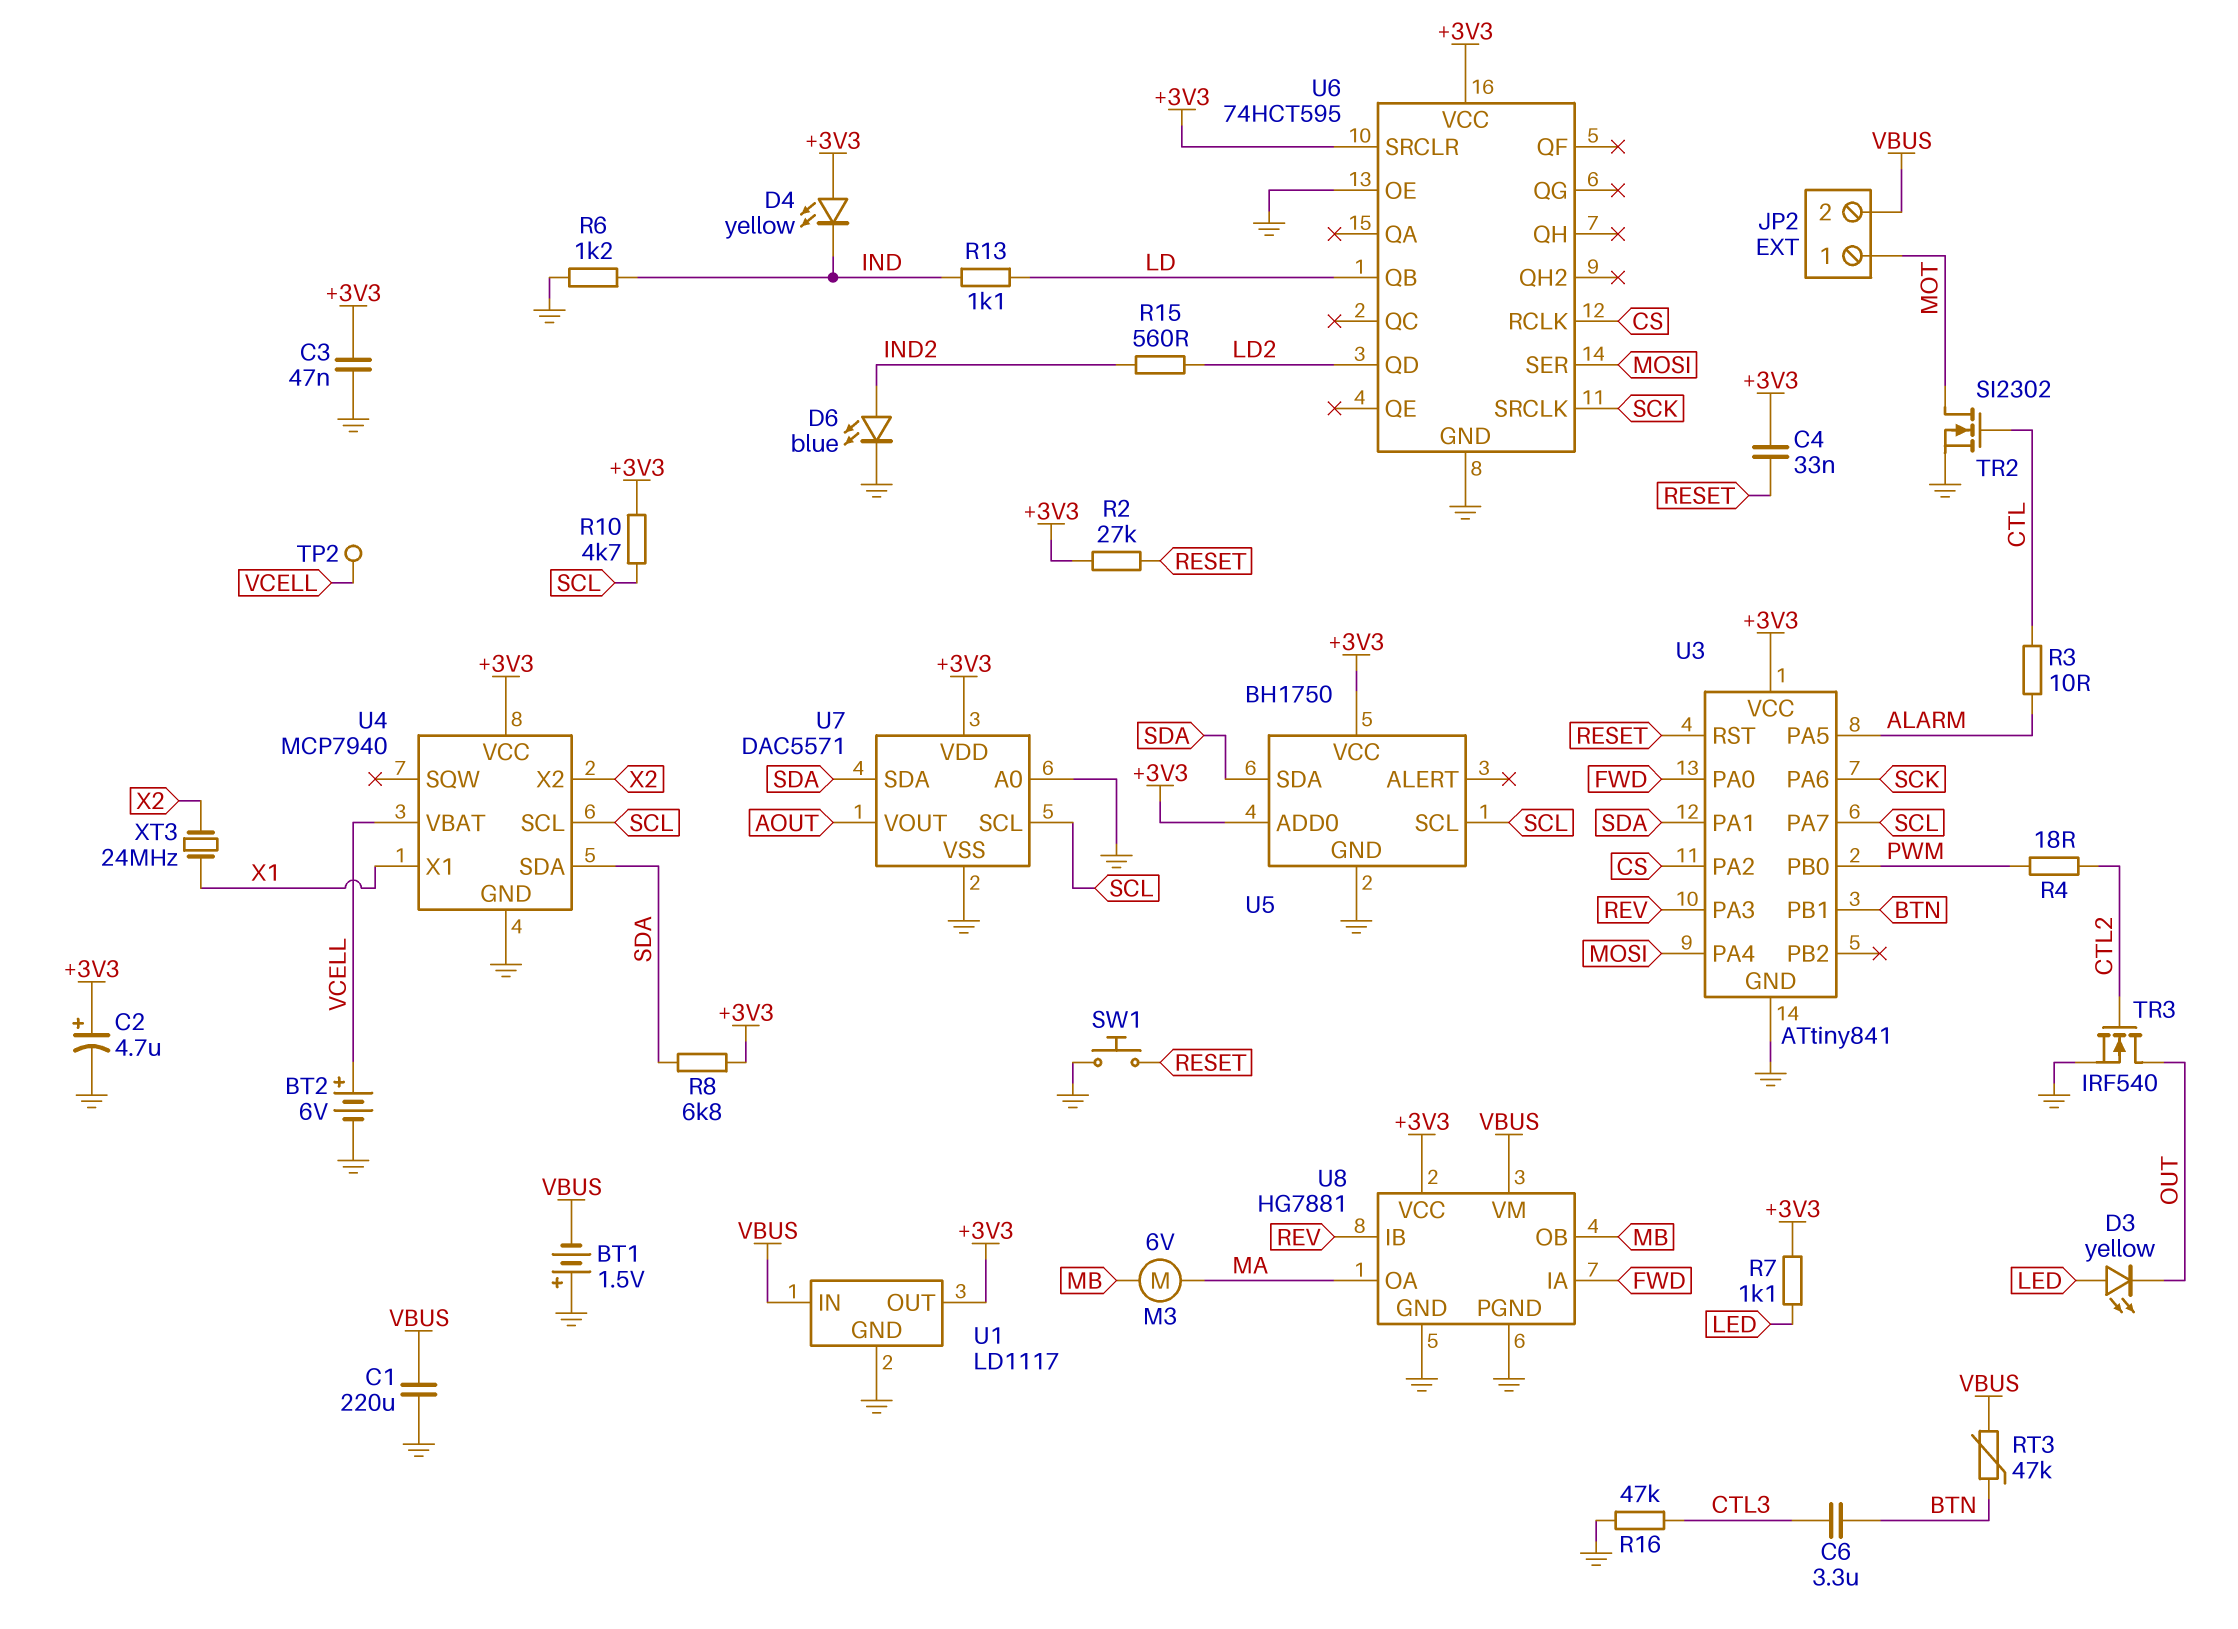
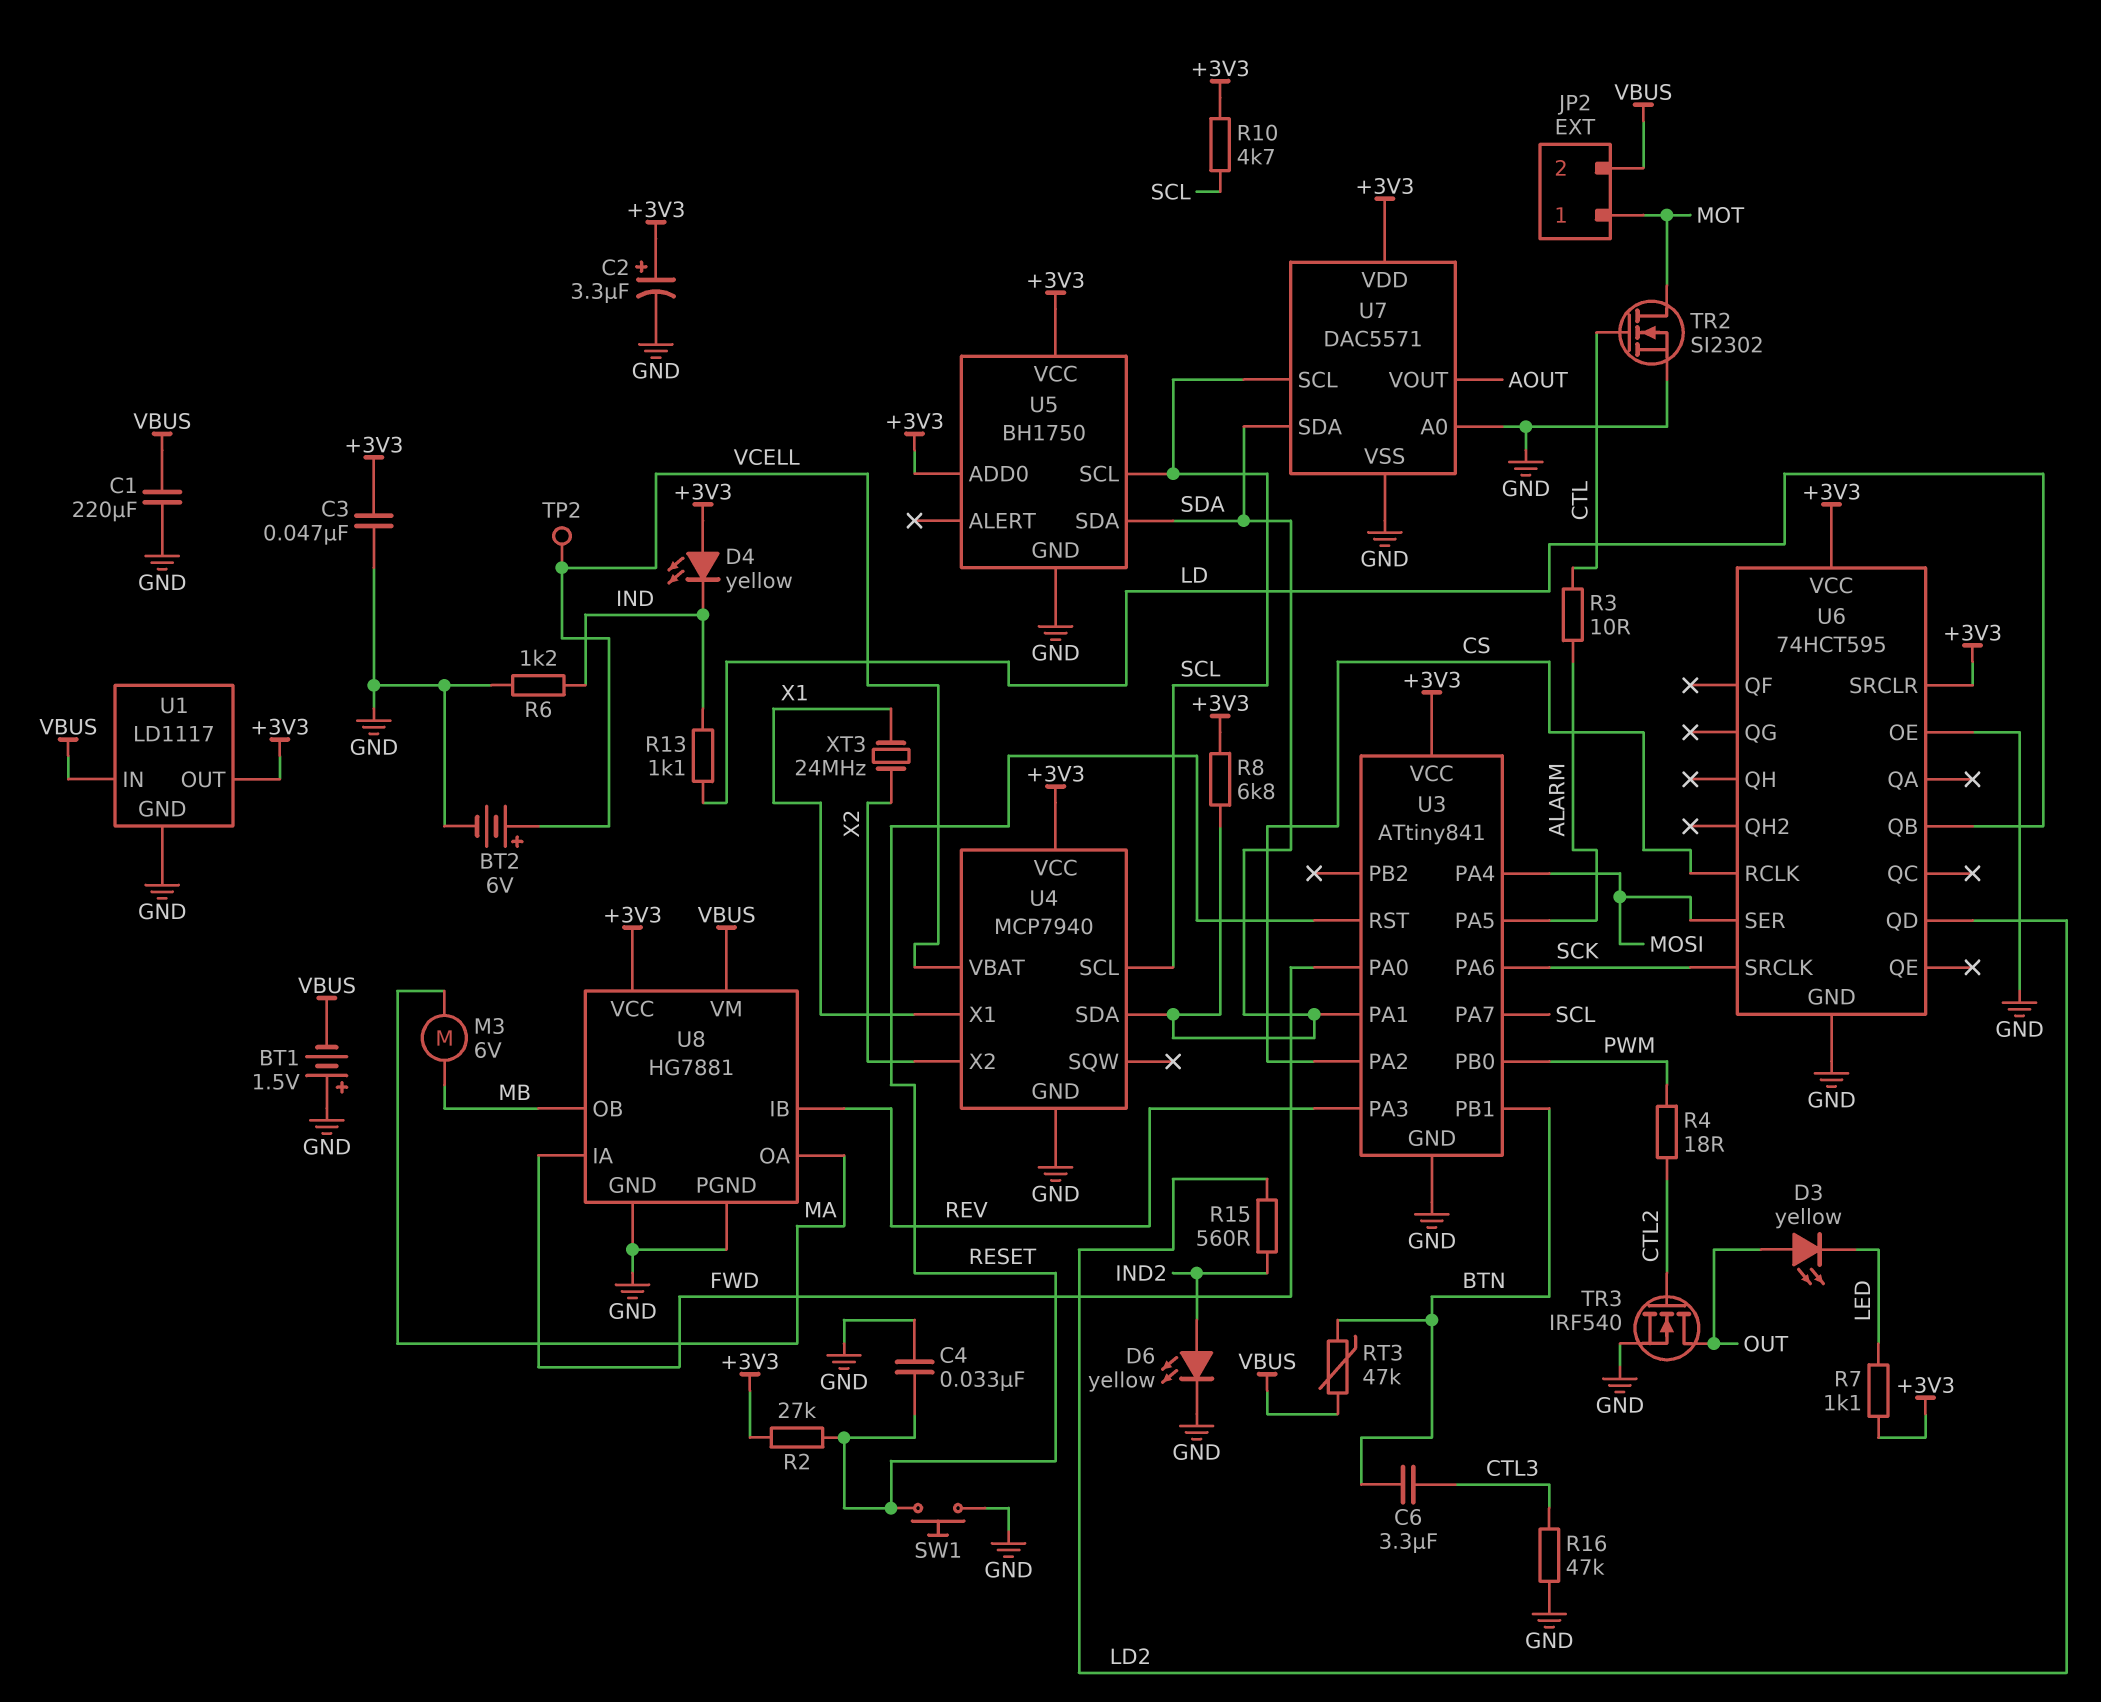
C2: 4.7uF (plus +3V3, minus GND) -> 3.3uF (plus +3V3, minus GND)
C4: 33nF (+3V3, RESET) -> 33nF (GND, RESET)
D3: LED yellow (A LED, K OUT) -> LED yellow (A OUT, K LED)
D6: LED blue (A IND2, K GND) -> LED yellow (A IND2, K GND)

